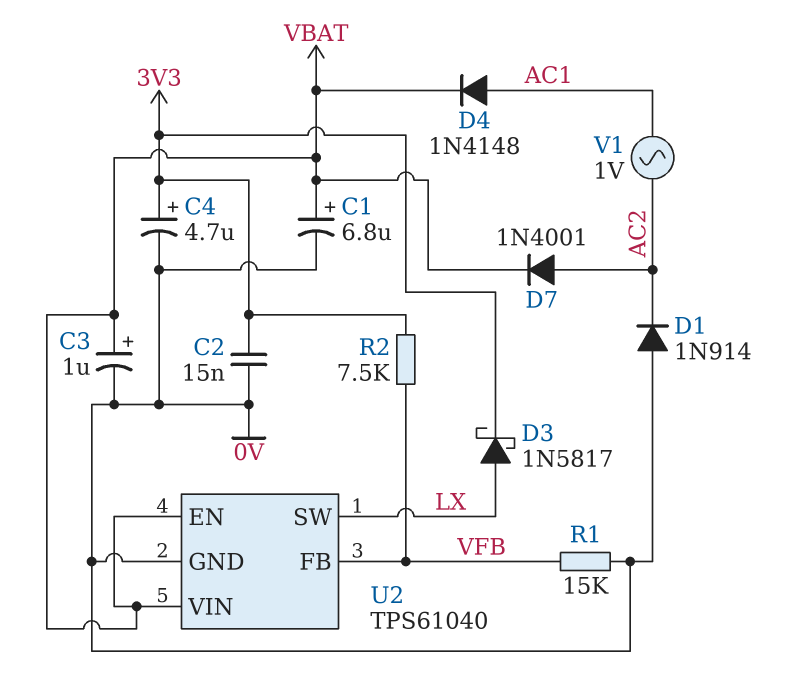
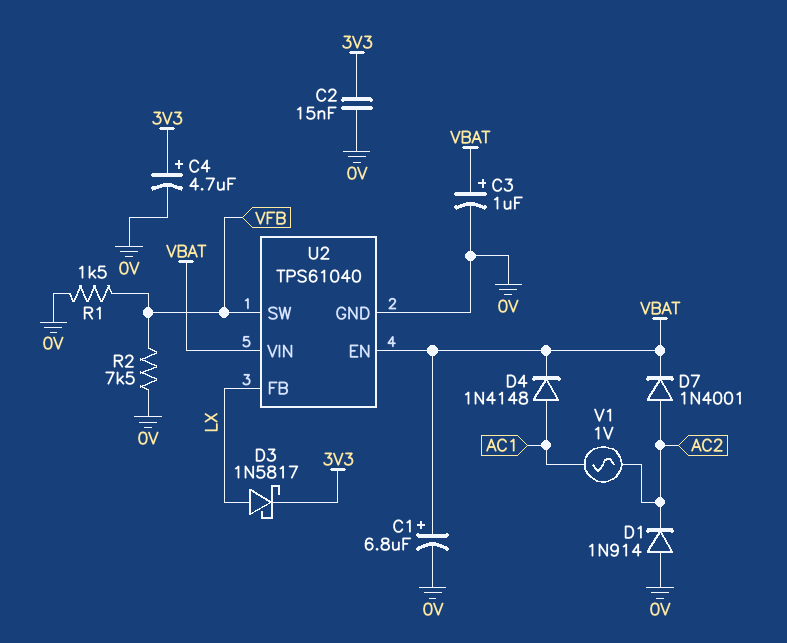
R1: 15k (0V, VFB) -> 1.5k (0V, VFB)
R2: 7.5k (3V3, VFB) -> 7.5k (0V, VFB)
U2 pin FB: VFB -> LX
U2 pin SW: LX -> VFB

